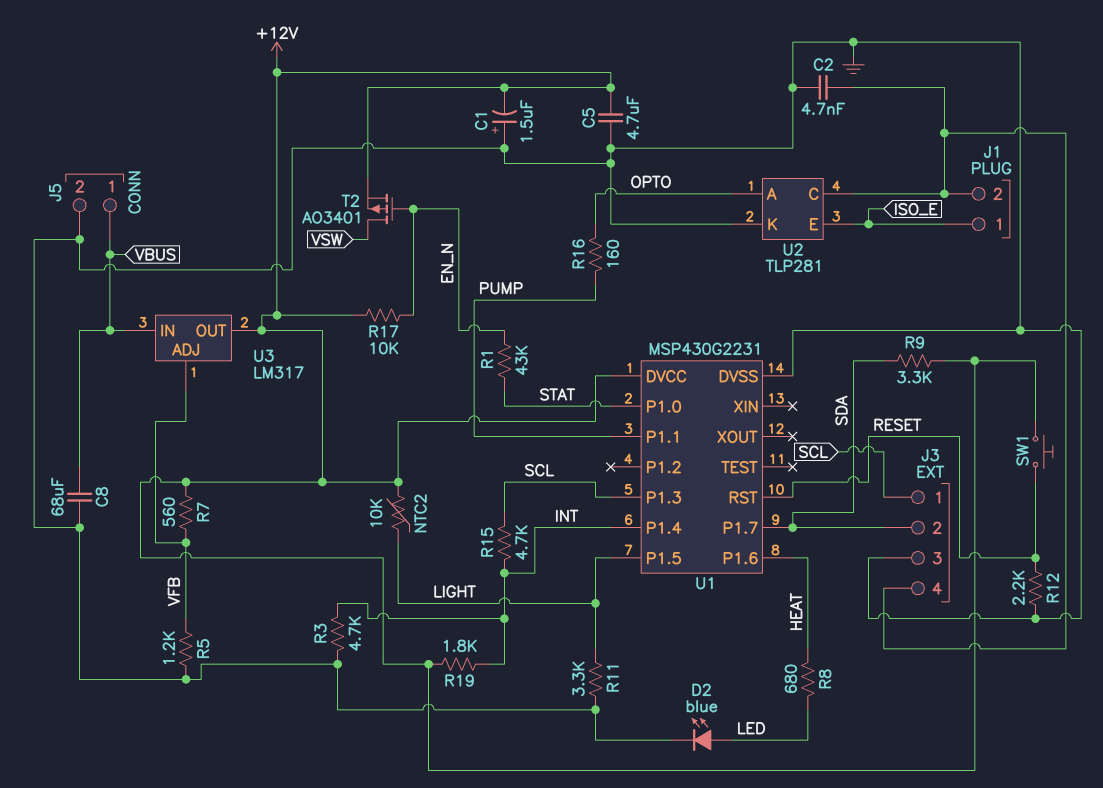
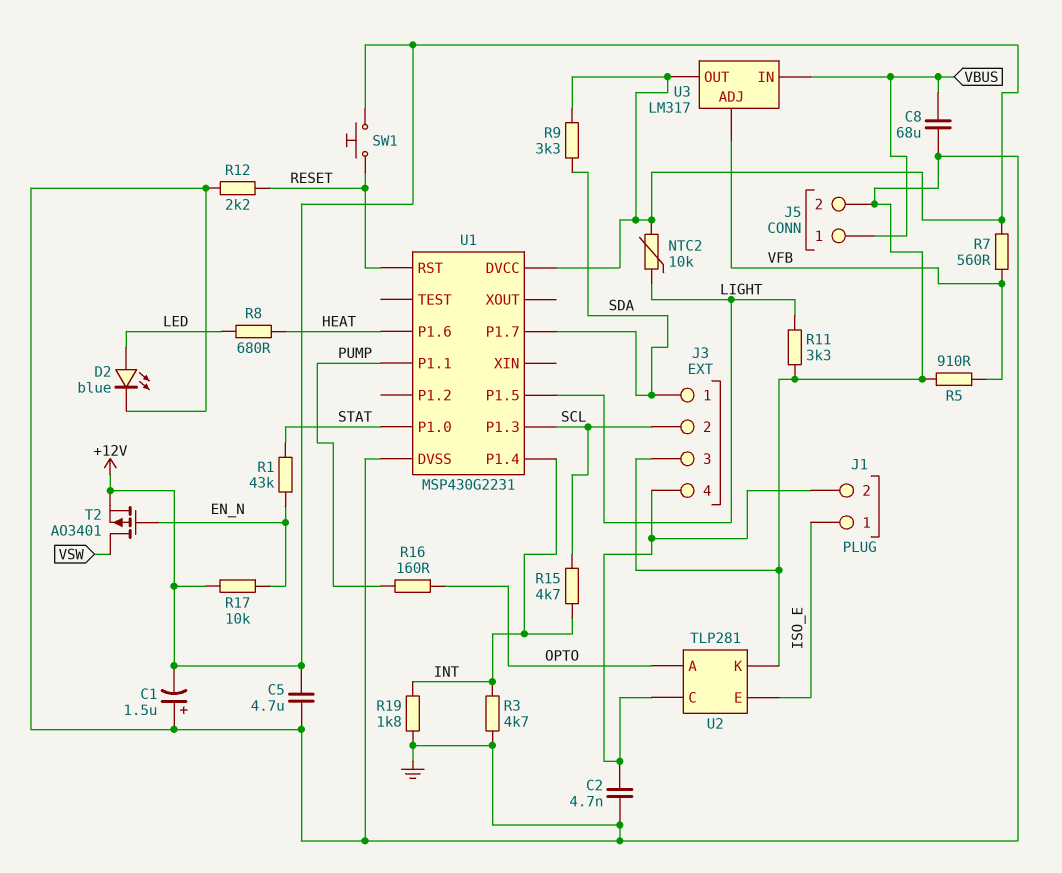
J3 pin 1: SCL -> SDA
J3 pin 2: SDA -> SCL
R5: 1.2k (GND, VFB) -> 910 (GND, VFB)
R19: 1.8k (+12V, INT) -> 1.8k (GND, INT)

